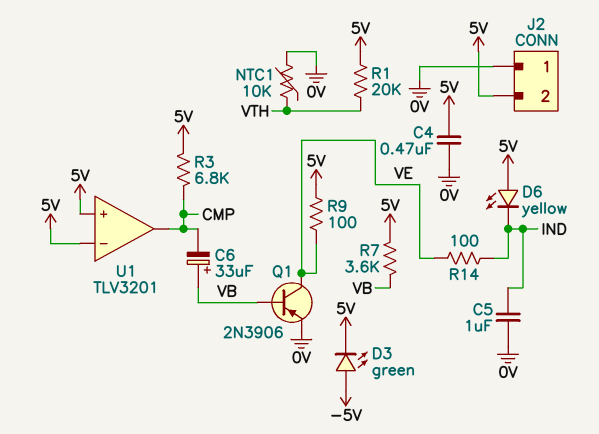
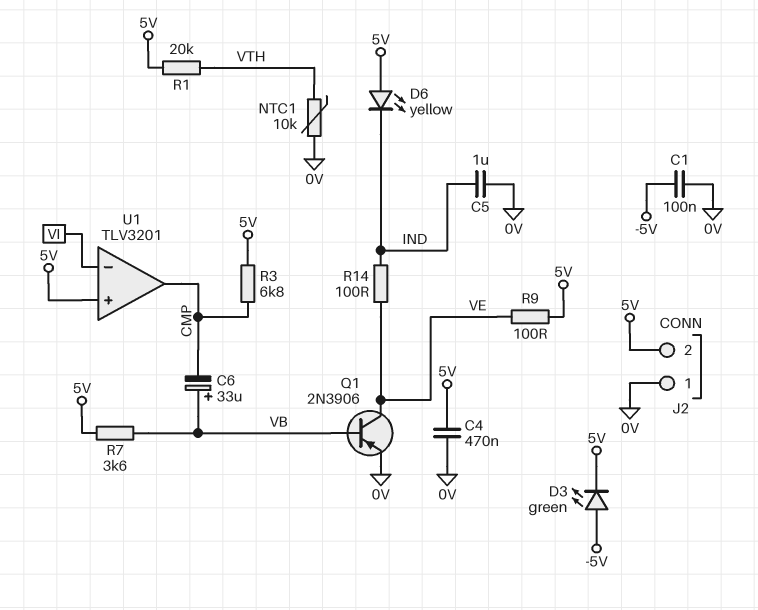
C1: none -> 100nF (-5V, 0V)
U1 pin in-: 5V -> VI

